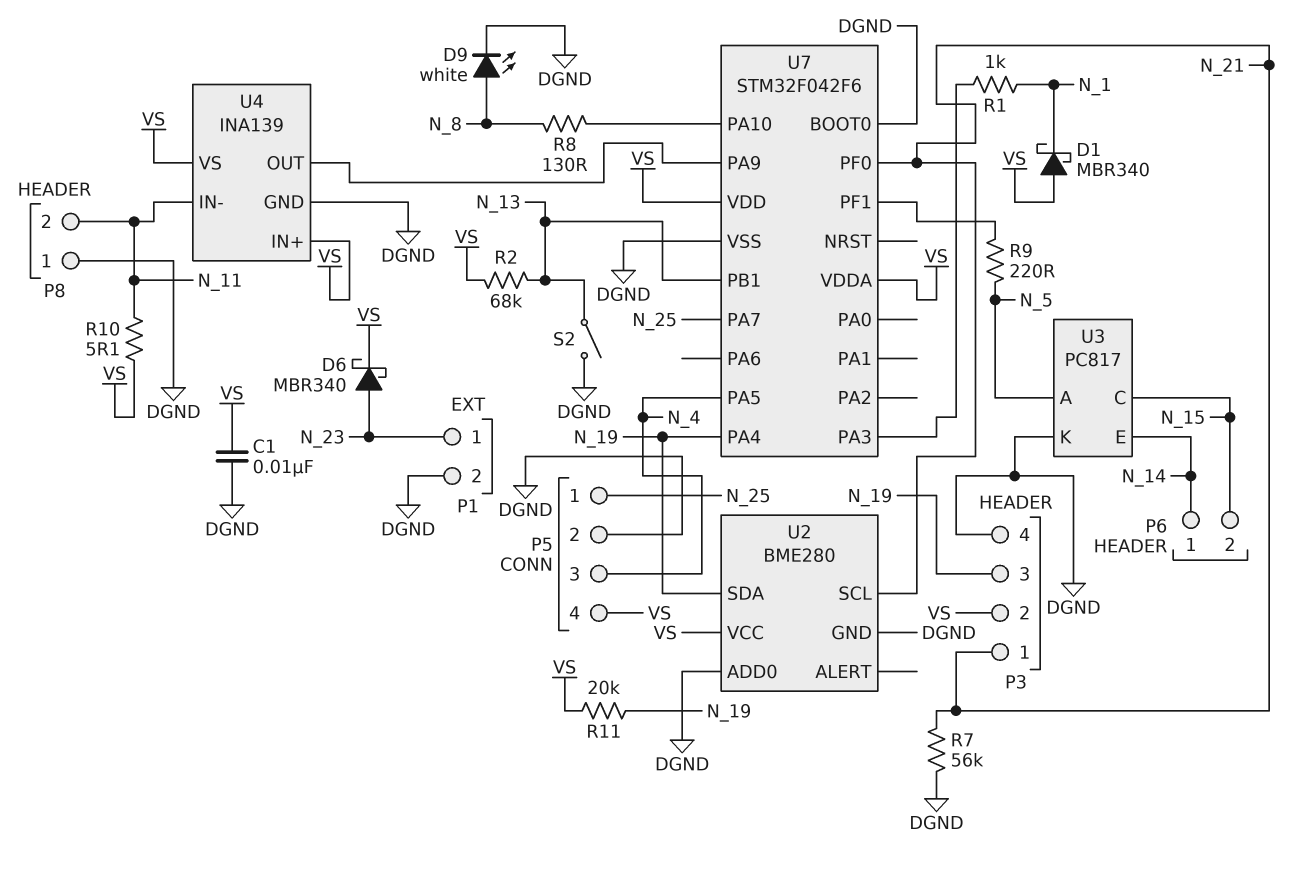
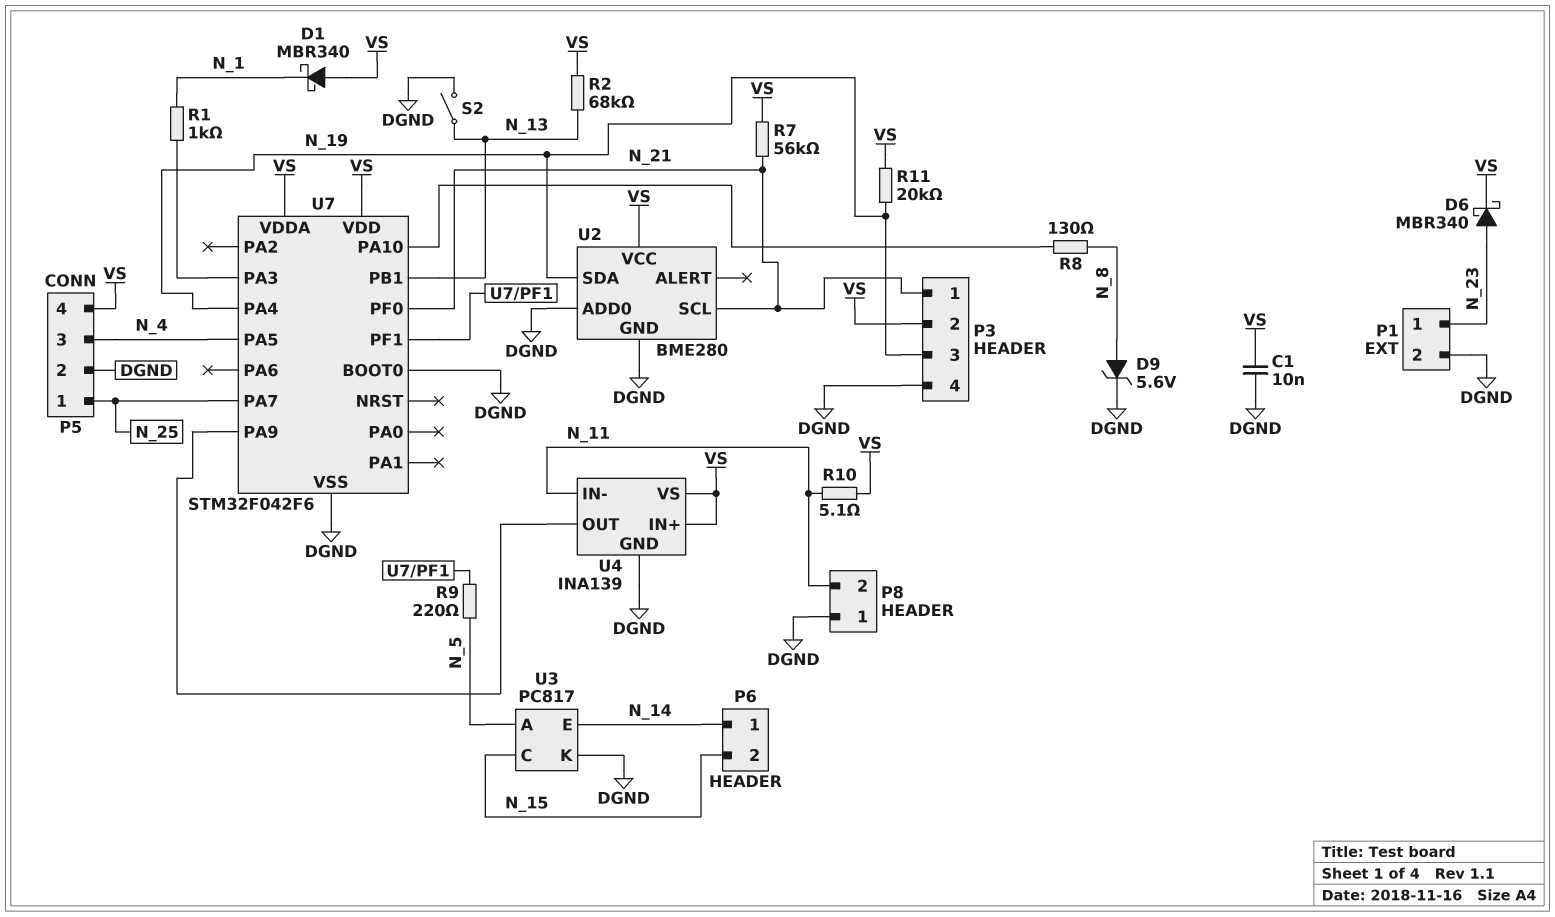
D9: LED white (A N_8, K DGND) -> zener 5.6V (A N_8, K DGND)
R7: 56k (DGND, N_21) -> 56k (N_21, VS)

